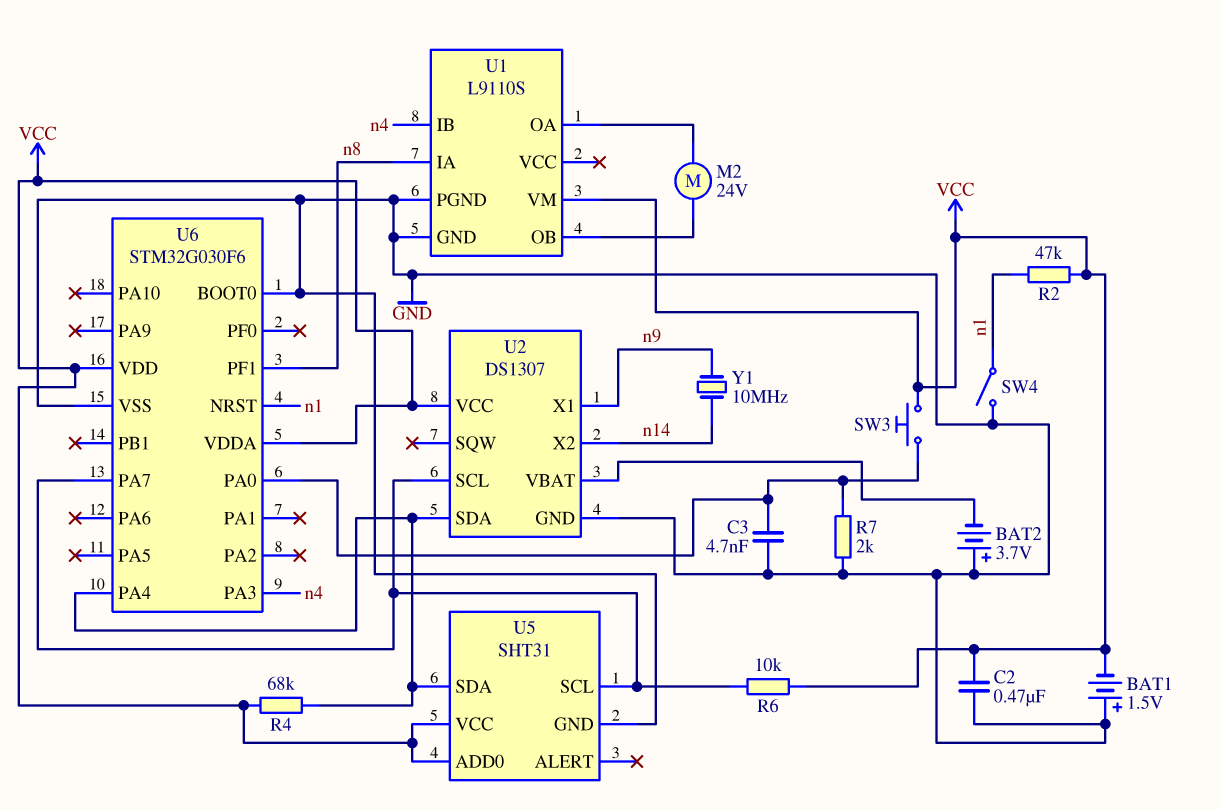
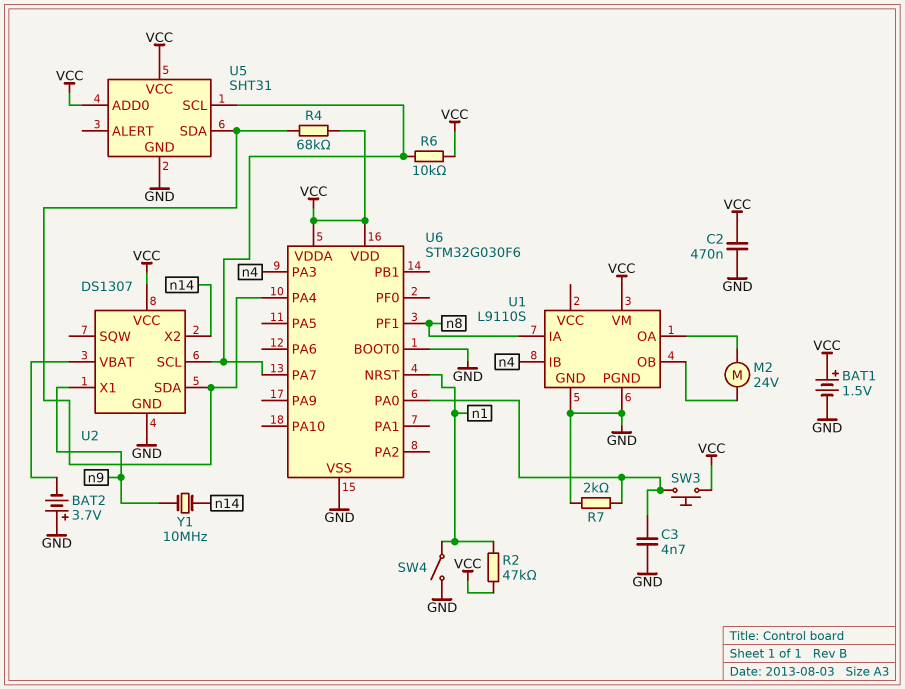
BAT1: 1.5V (plus GND, minus VCC) -> 1.5V (plus VCC, minus GND)

